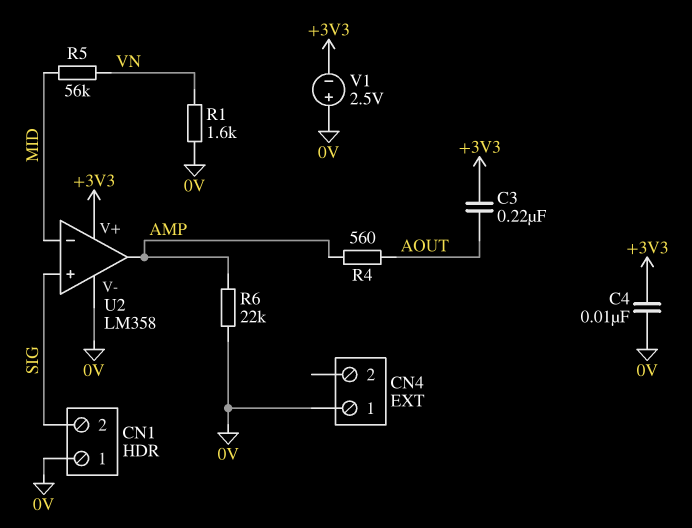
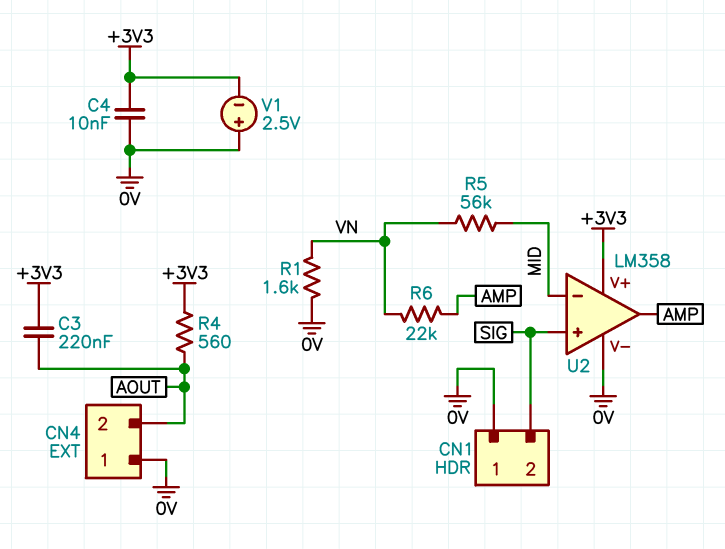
CN4 pin 2: none -> AOUT
R4: 560 (AMP, AOUT) -> 560 (+3V3, AOUT)
R6: 22k (0V, AMP) -> 22k (AMP, VN)

